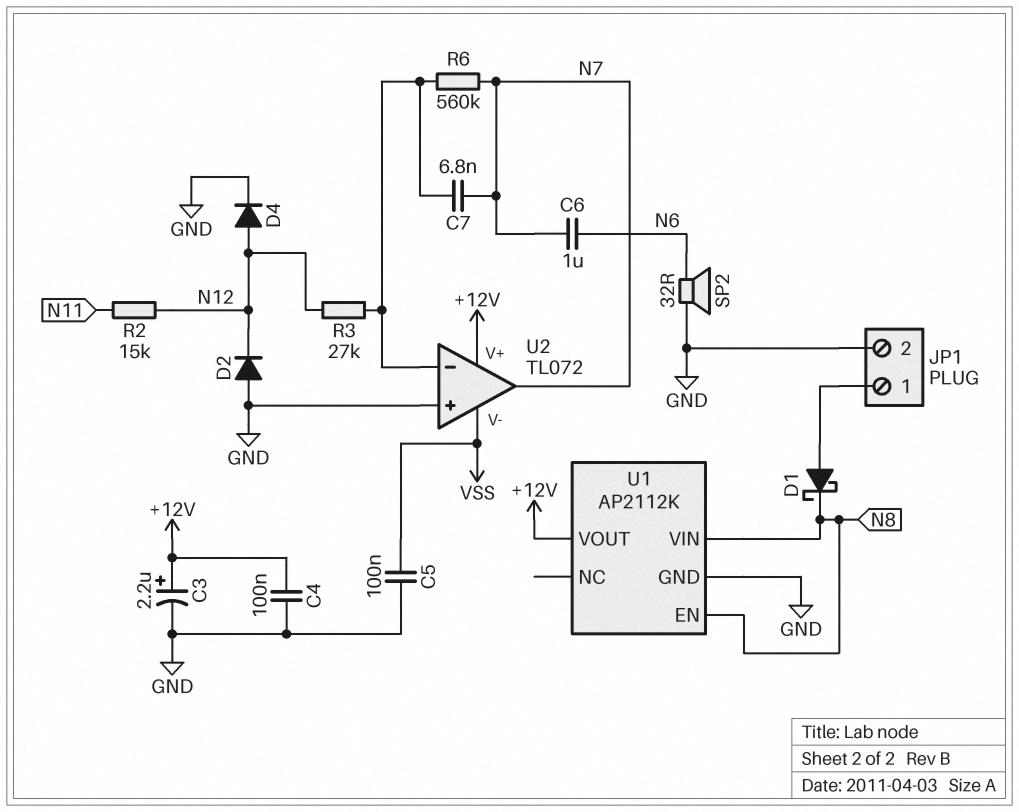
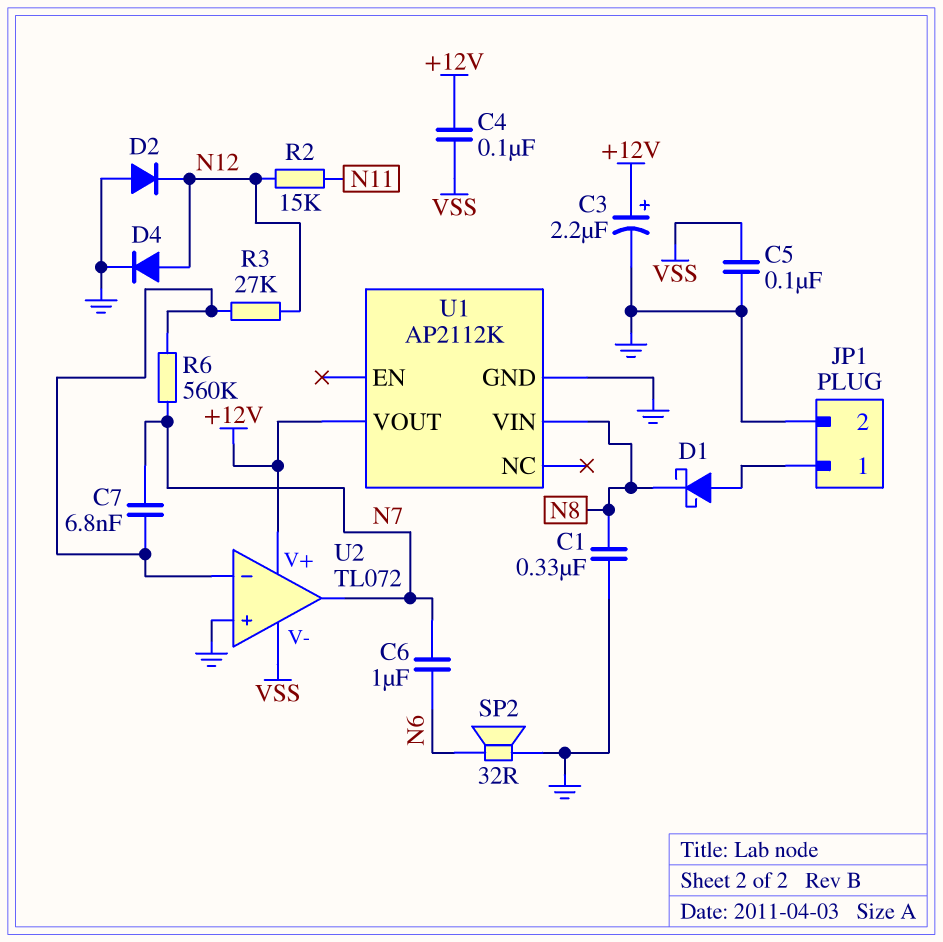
C1: none -> 330nF (GND, N8)
C4: 100nF (+12V, GND) -> 100nF (+12V, VSS)
U1 pin EN: N8 -> none

